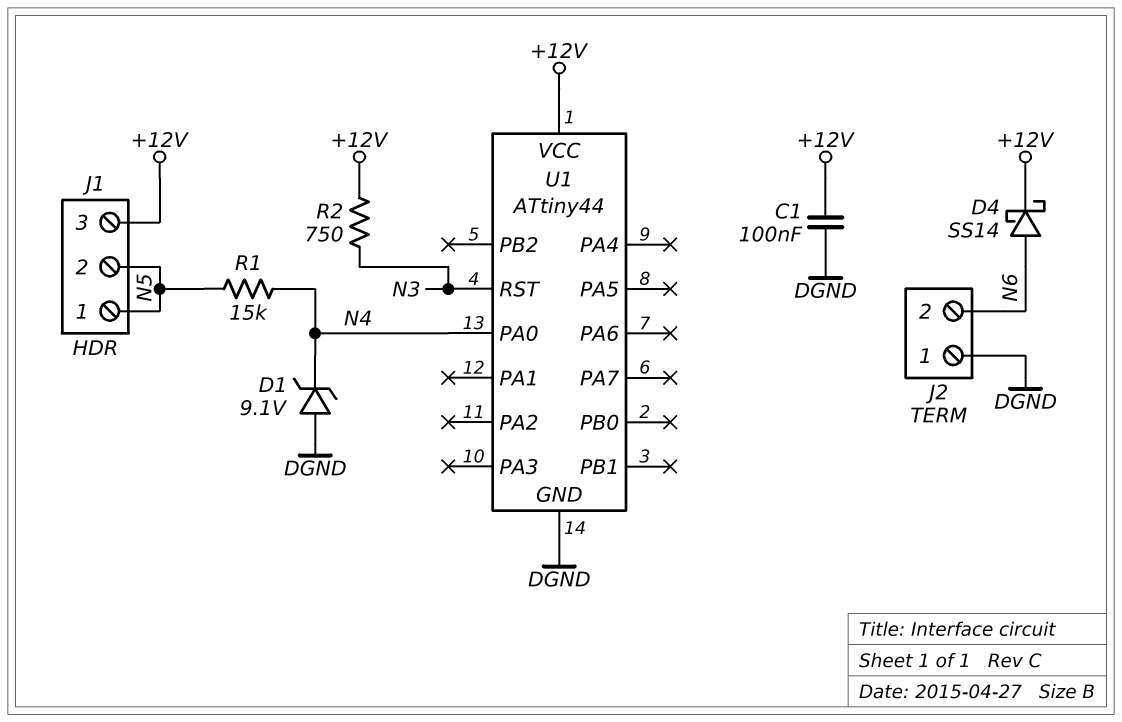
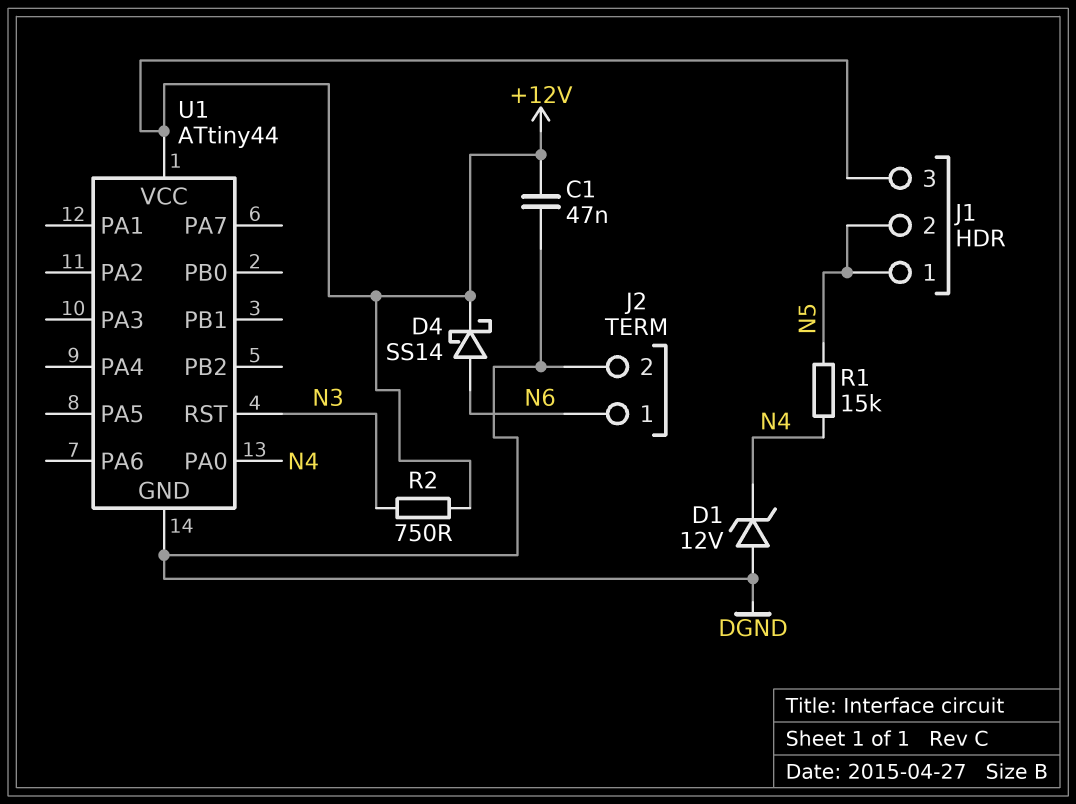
C1: 100nF (+12V, DGND) -> 47nF (+12V, DGND)
D1: zener 9.1V (A DGND, K N4) -> zener 12V (A DGND, K N4)
J2 pin 1: DGND -> N6
J2 pin 2: N6 -> DGND

